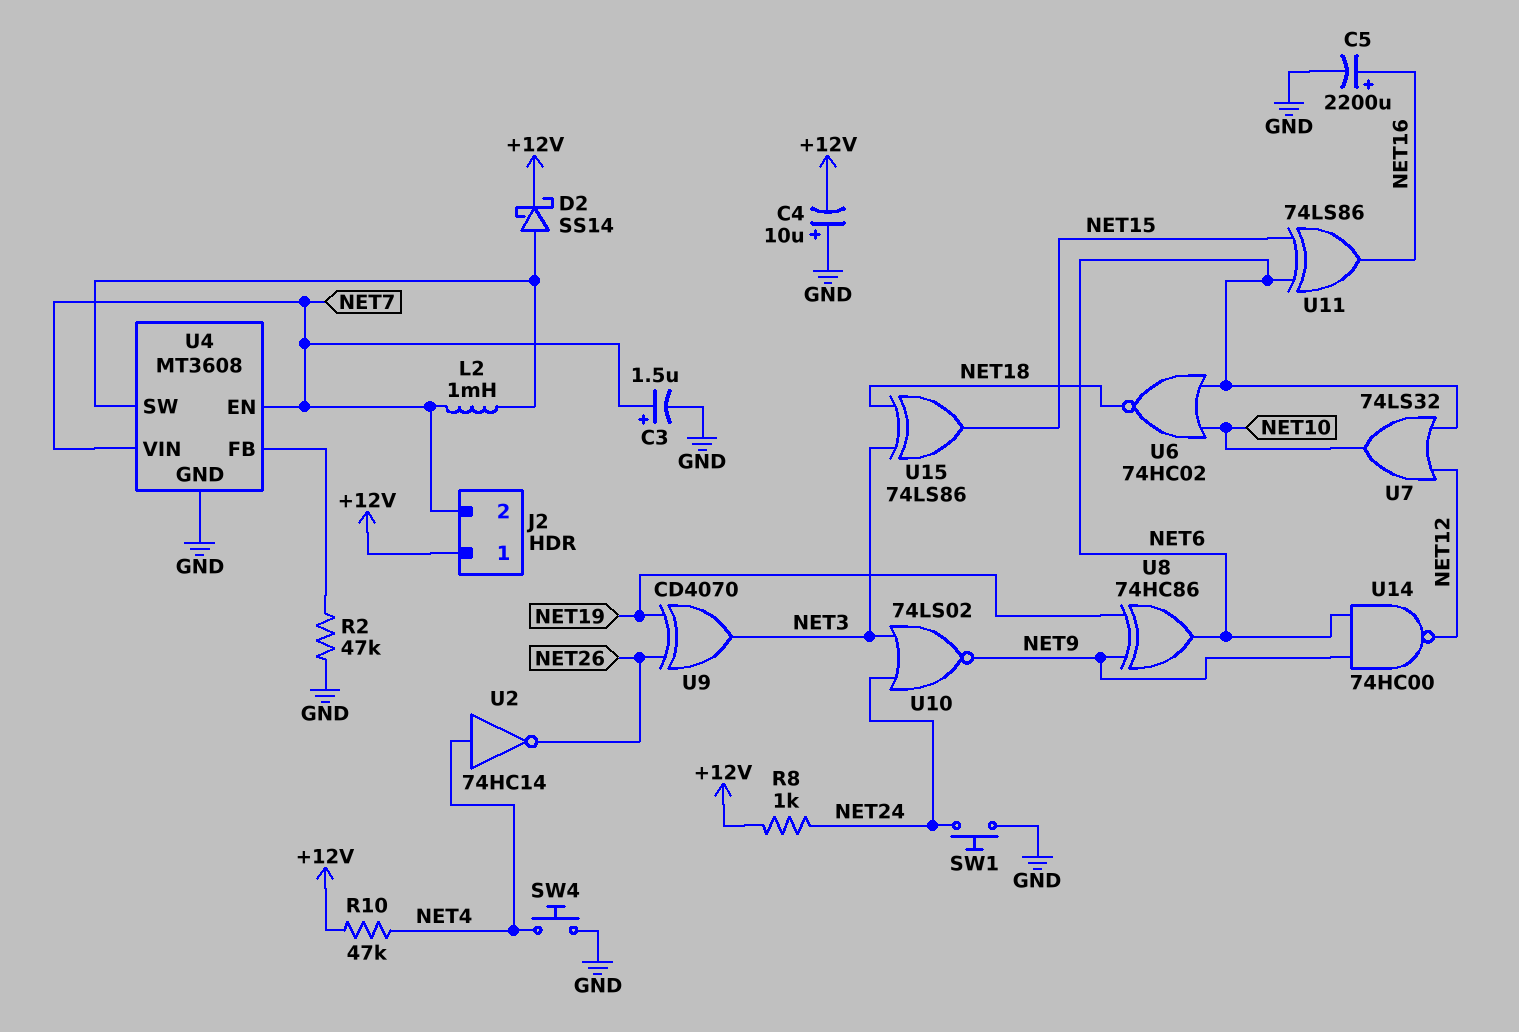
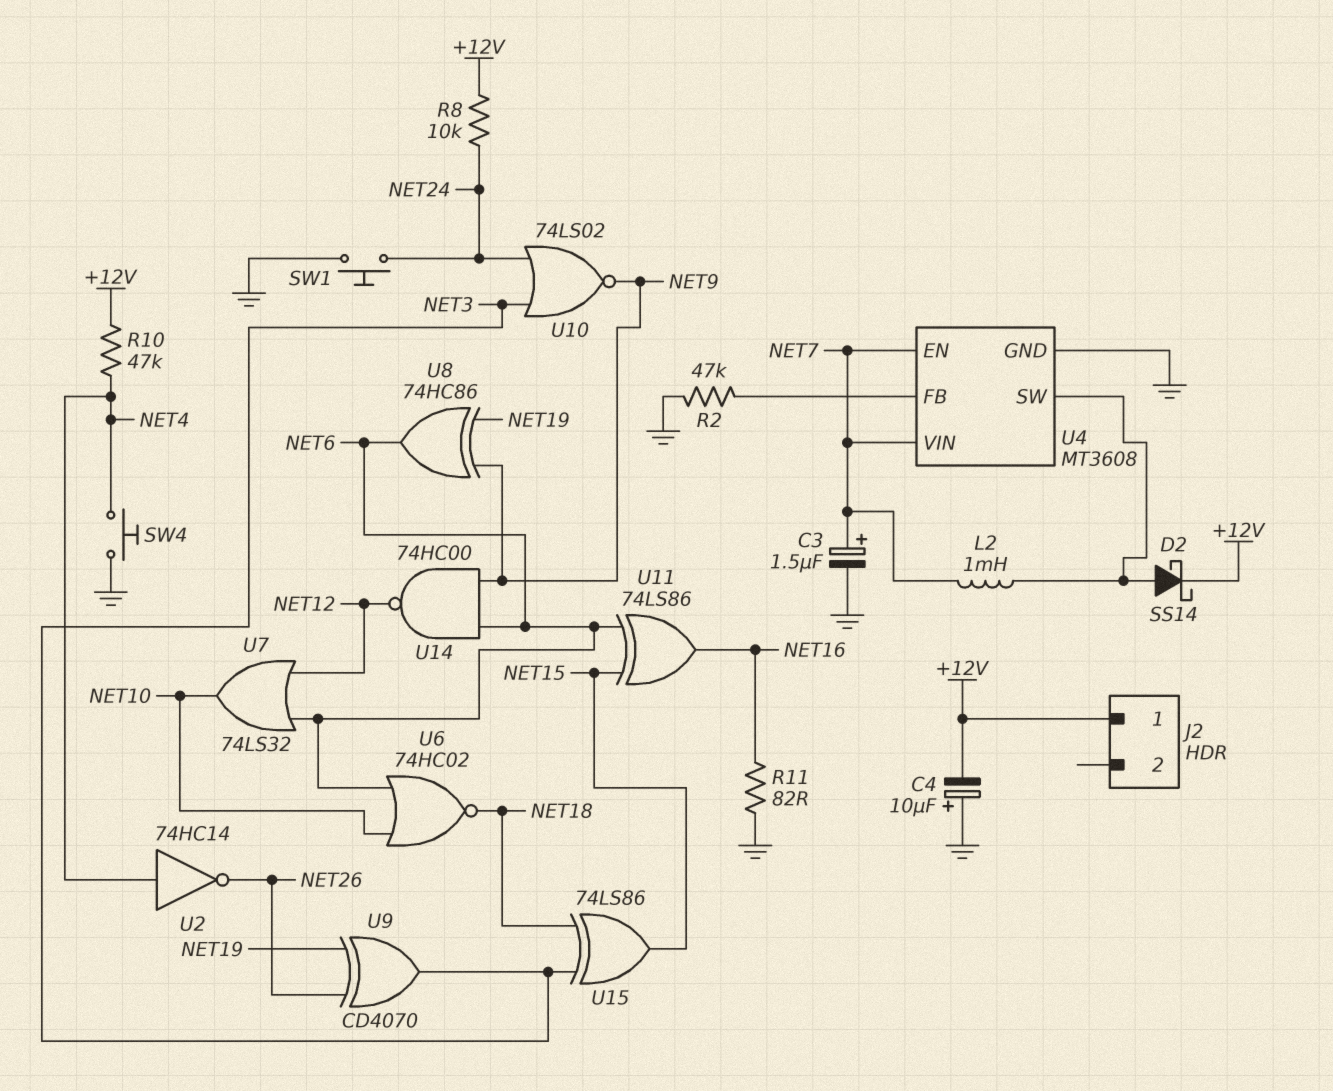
C5: 2200uF (plus NET16, minus GND) -> none
J2 pin 2: NET7 -> none
R8: 1k (+12V, NET24) -> 10k (+12V, NET24)
R11: none -> 82 (GND, NET16)

